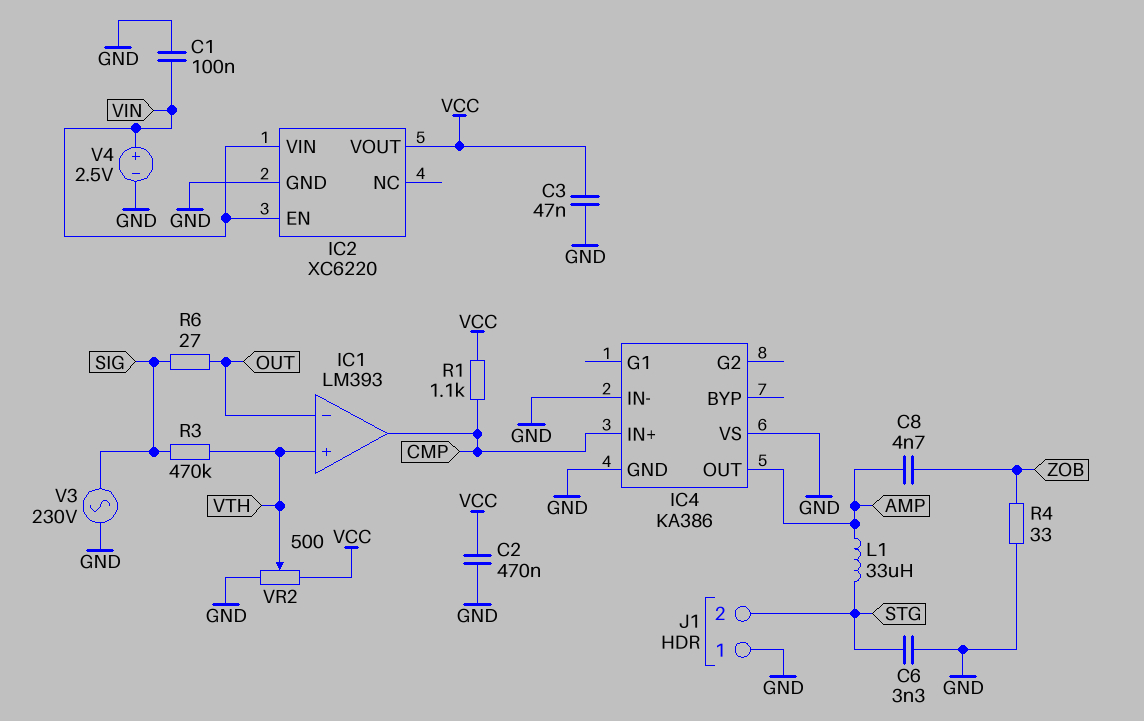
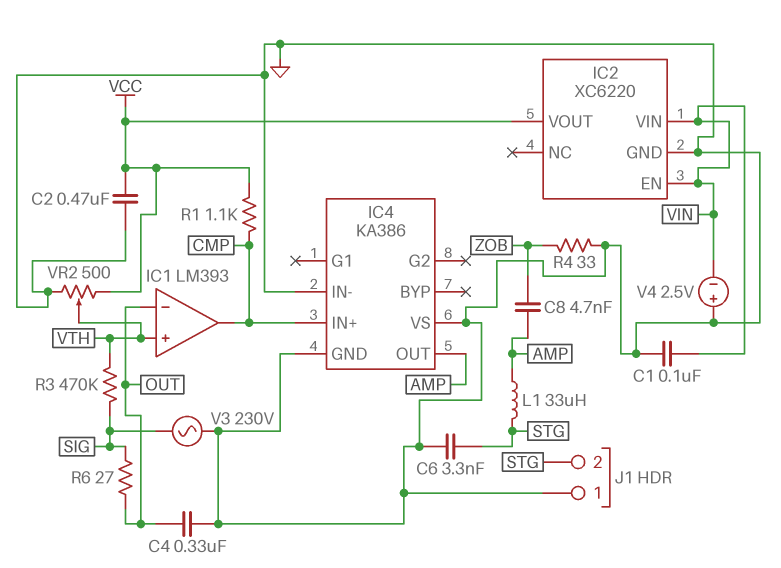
C3: 47nF (GND, VCC) -> none
C4: none -> 330nF (GND, OUT)
V4: 2.5V (plus VIN, minus GND) -> 2.5V (plus GND, minus VIN)

